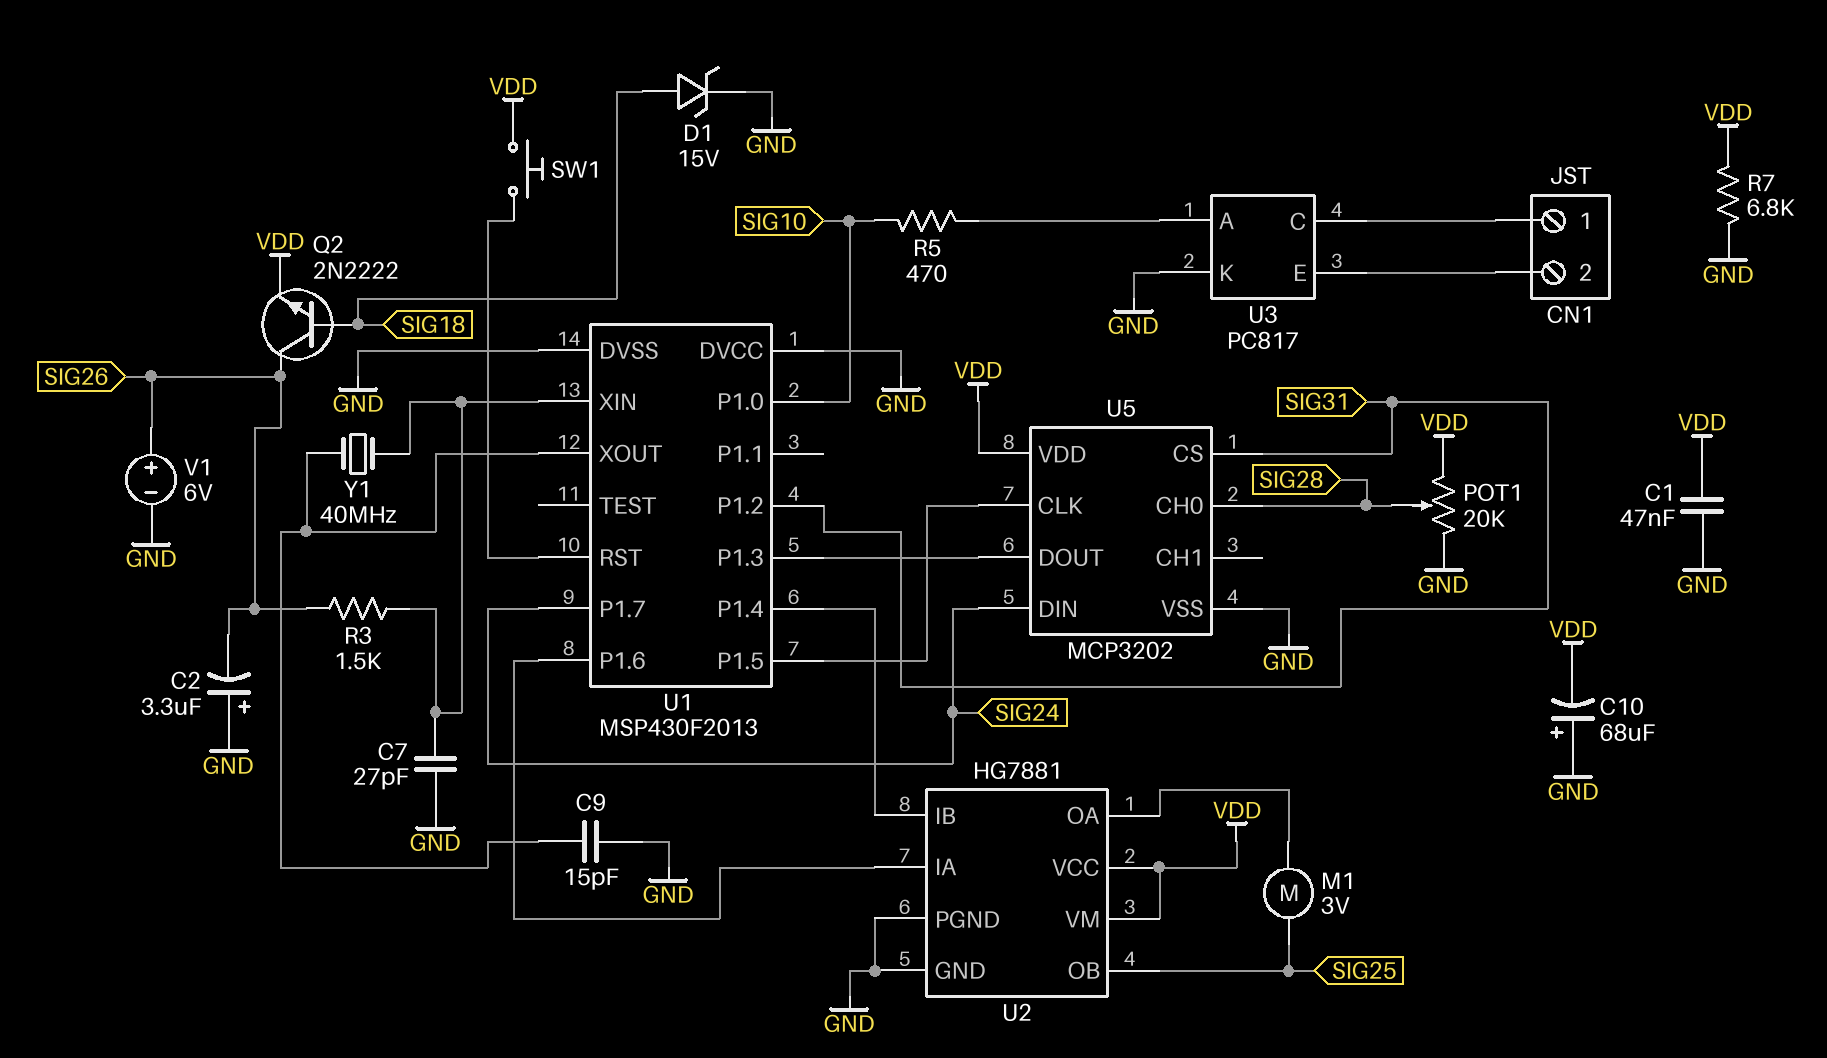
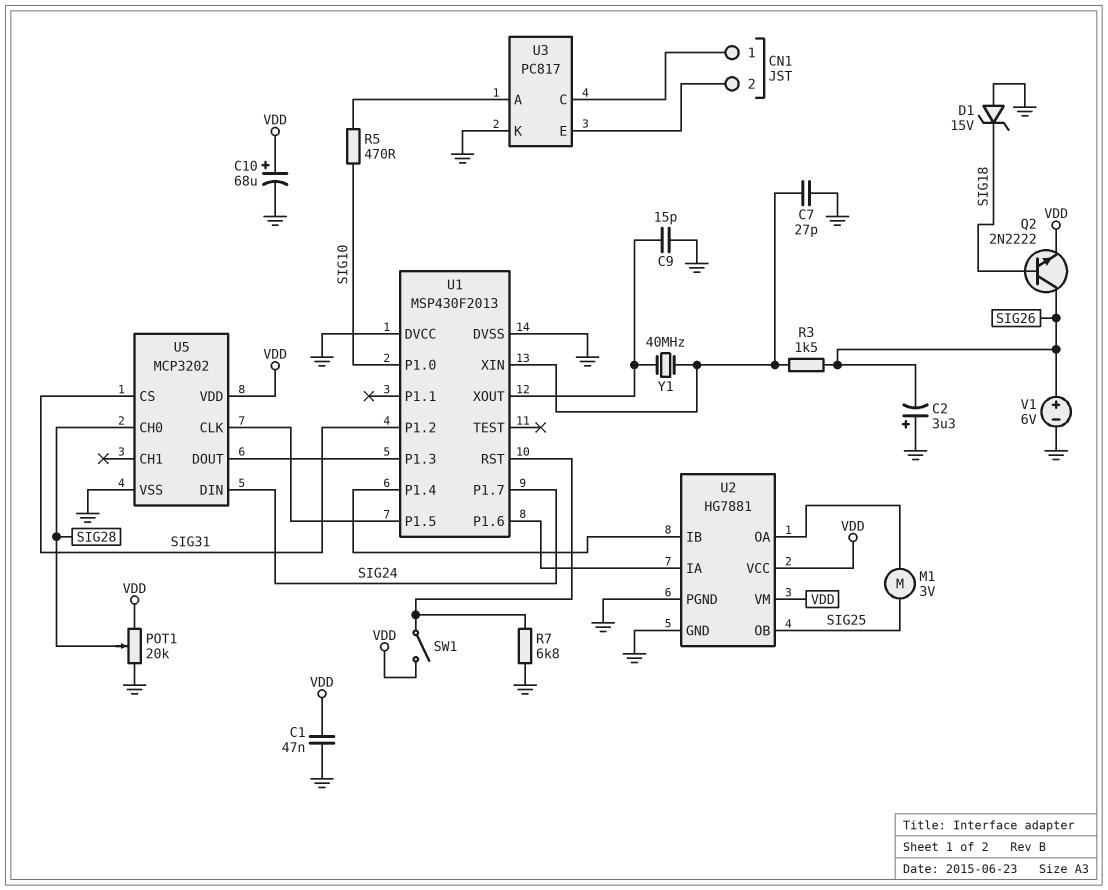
C10: 68uF (plus GND, minus VDD) -> 68uF (plus VDD, minus GND)
D1: zener 15V (A SIG18, K GND) -> zener 15V (A GND, K SIG18)
R7: 6.8k (GND, VDD) -> 6.8k (GND, U1/RST)
SW1: button (U1/RST, VDD) -> switch (U1/RST, VDD)

